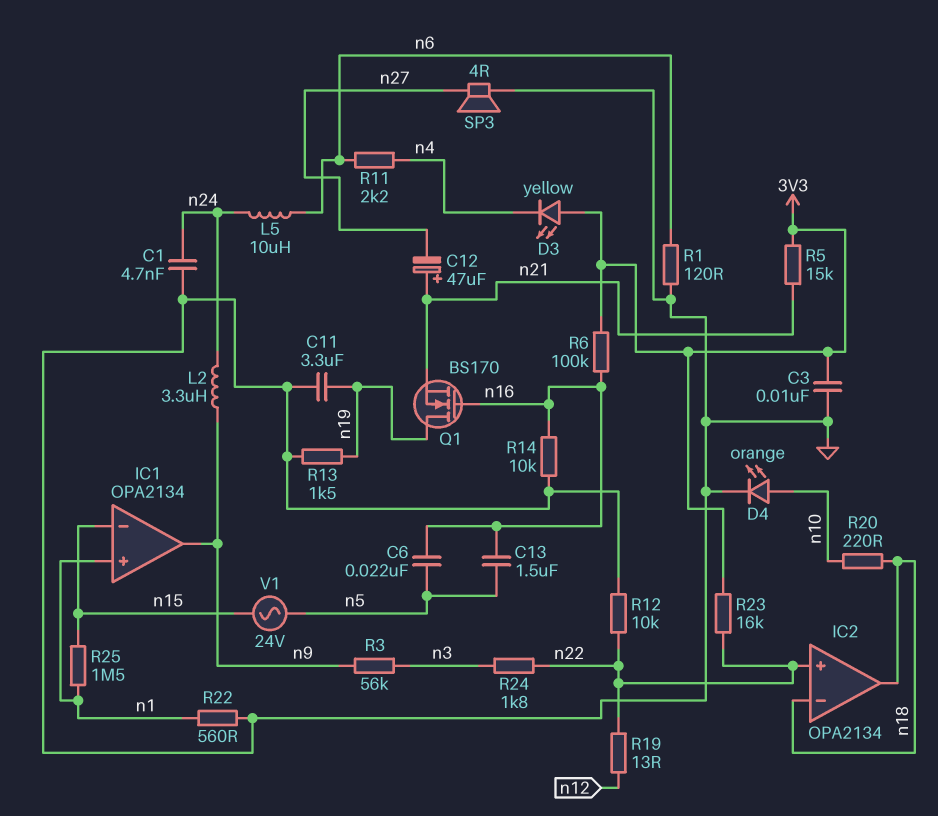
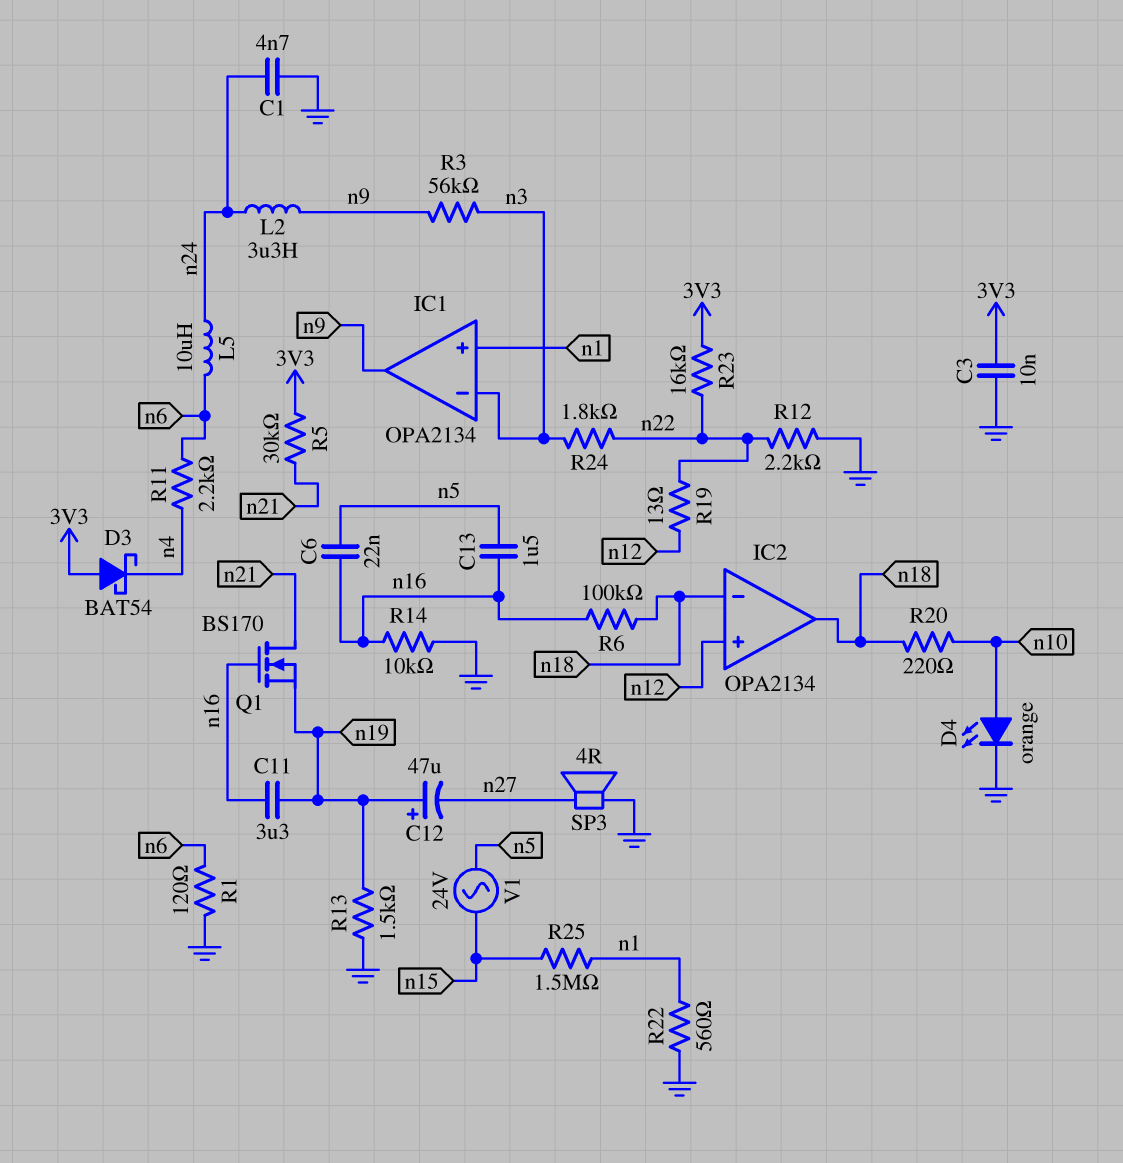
C11: 3.3uF (GND, n19) -> 3.3uF (n16, n19)
C12: 47uF (plus n21, minus n27) -> 47uF (plus n19, minus n27)
D3: LED yellow (A 3V3, K n4) -> schottky BAT54 (A 3V3, K n4)
IC1 pin in-: n15 -> n3
IC2 pin in+: n22 -> n12
Q1: NMOS BS170 (G n16, D n19, S n21) -> NMOS BS170 (G n16, D n21, S n19)
R5: 15k (3V3, n21) -> 30k (3V3, n21)
R6: 100k (3V3, n16) -> 100k (n16, n18)
R12: 10k (GND, n22) -> 2.2k (GND, n22)

